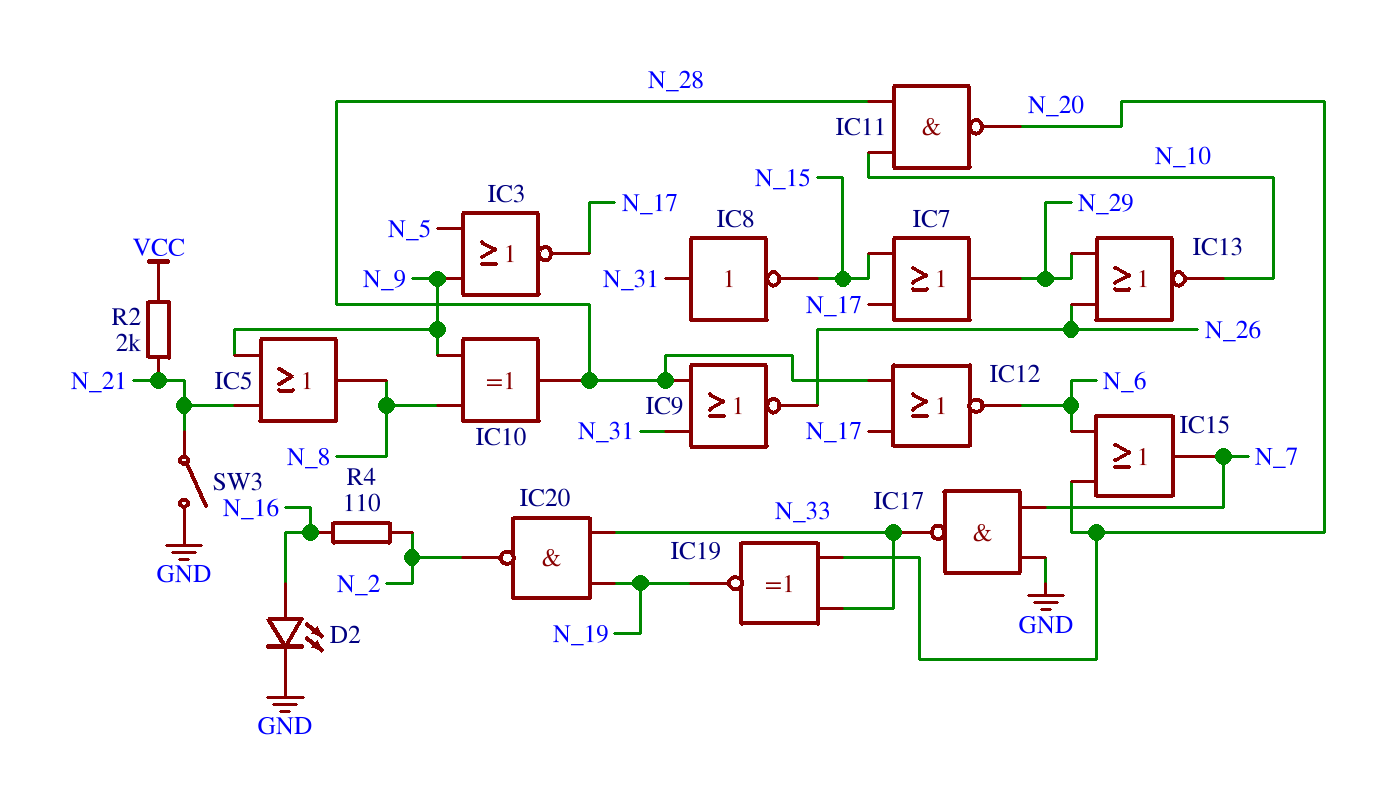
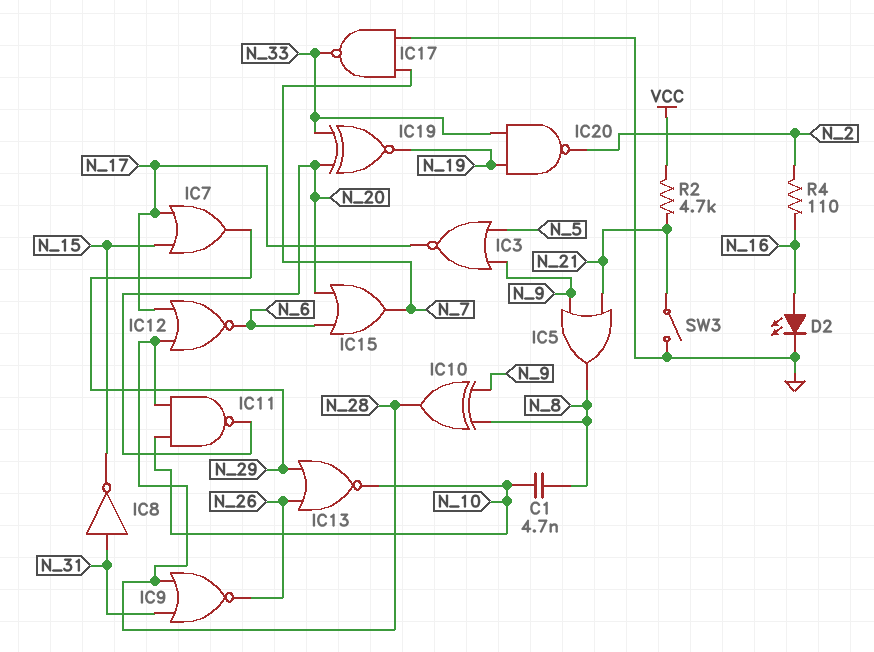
C1: none -> 4.7nF (N_8, N_10)
R2: 2k (N_21, VCC) -> 4.7k (N_21, VCC)

